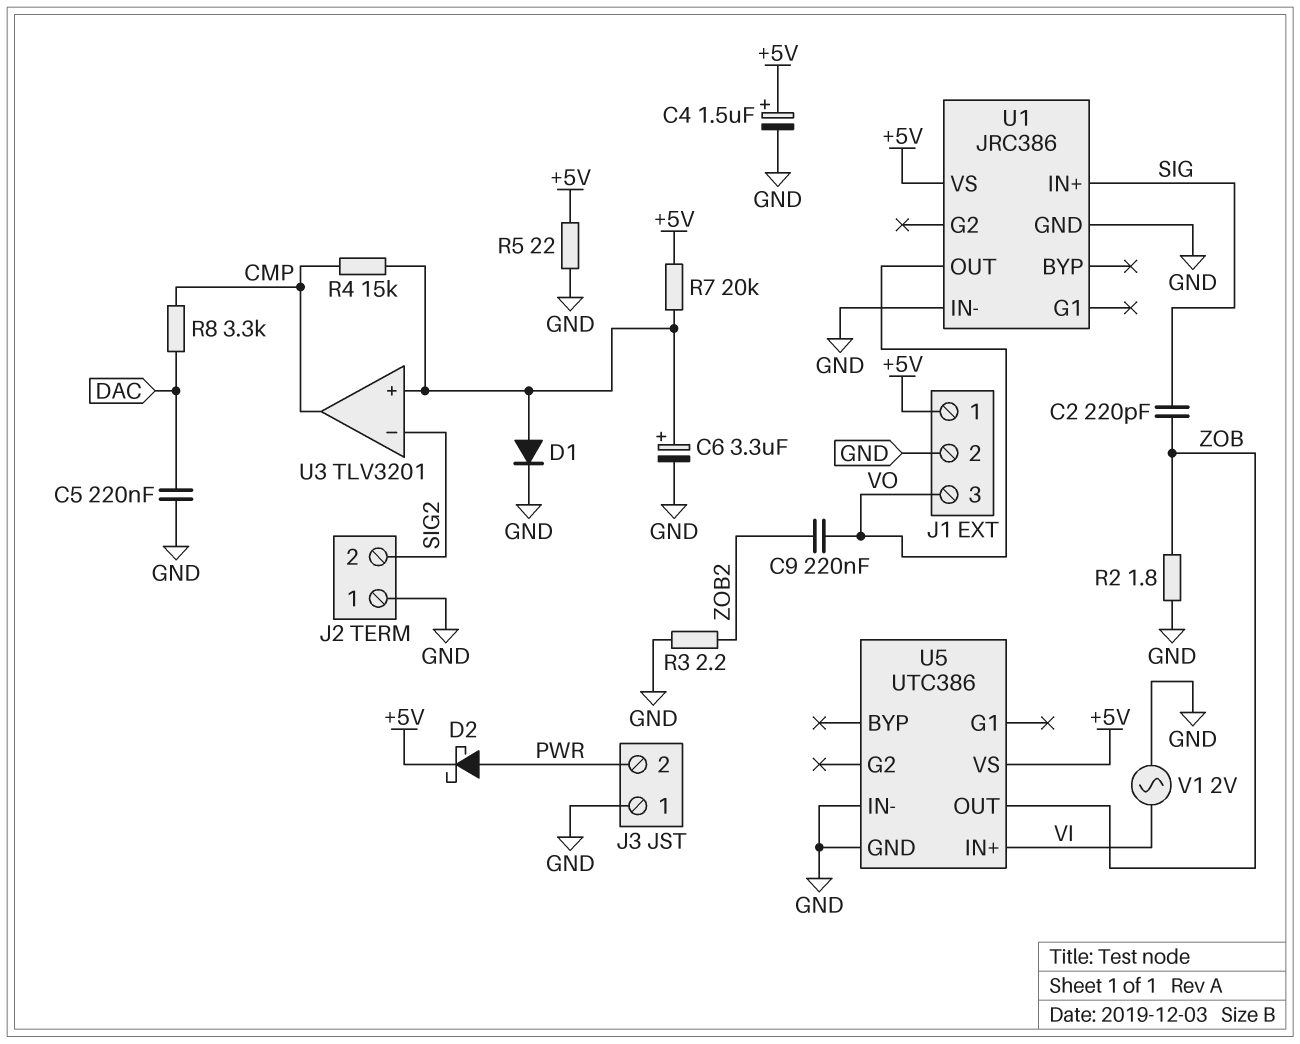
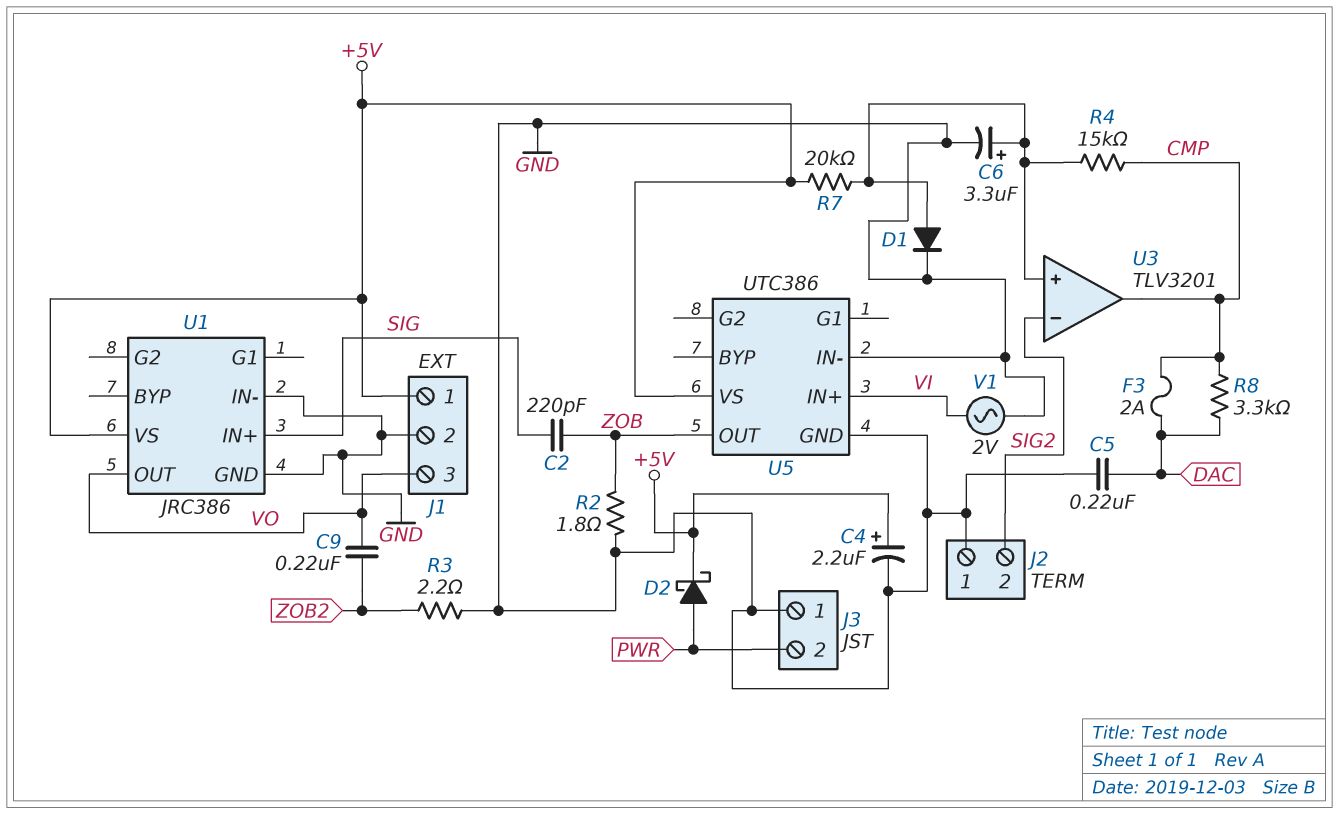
C4: 1.5uF (plus +5V, minus GND) -> 2.2uF (plus +5V, minus GND)
F3: none -> 2A (CMP, DAC)
R5: 22 (+5V, GND) -> none

